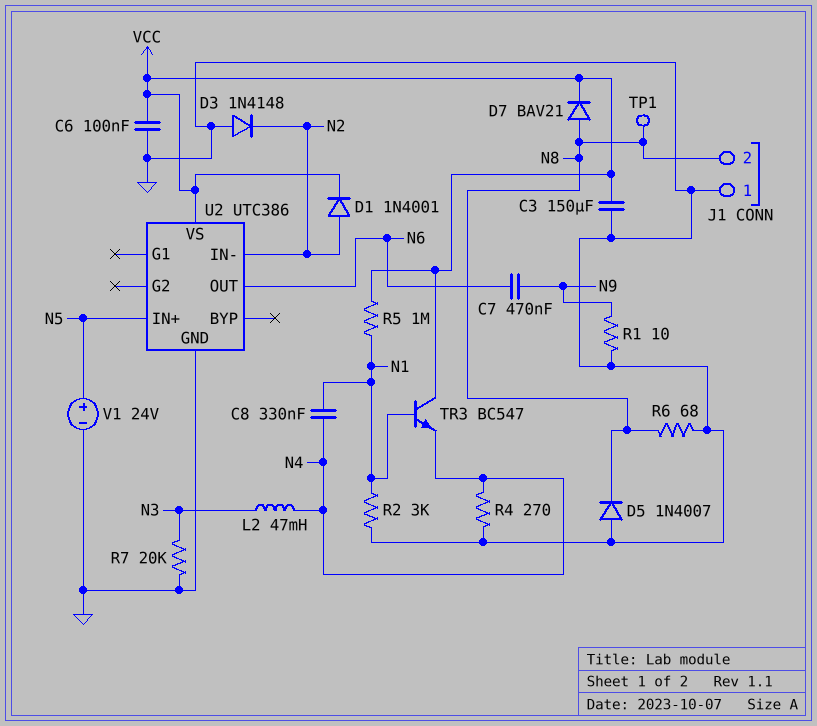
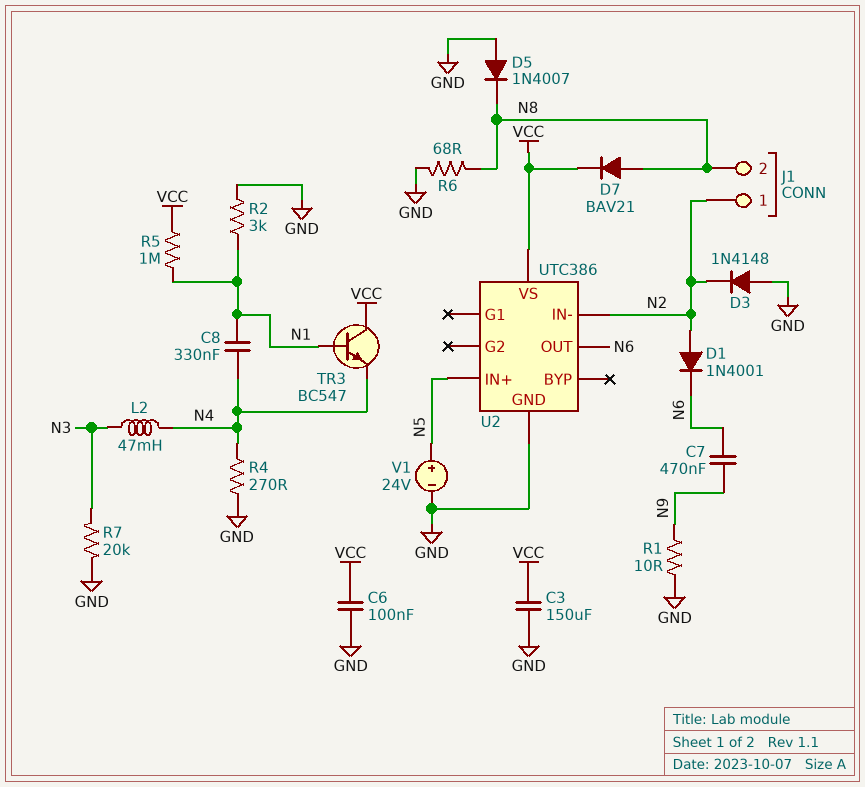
D1: diode 1N4001 (A N2, K VCC) -> diode 1N4001 (A N2, K N6)
J1 pin 1: GND -> N2
TP1: test point (N8) -> none

